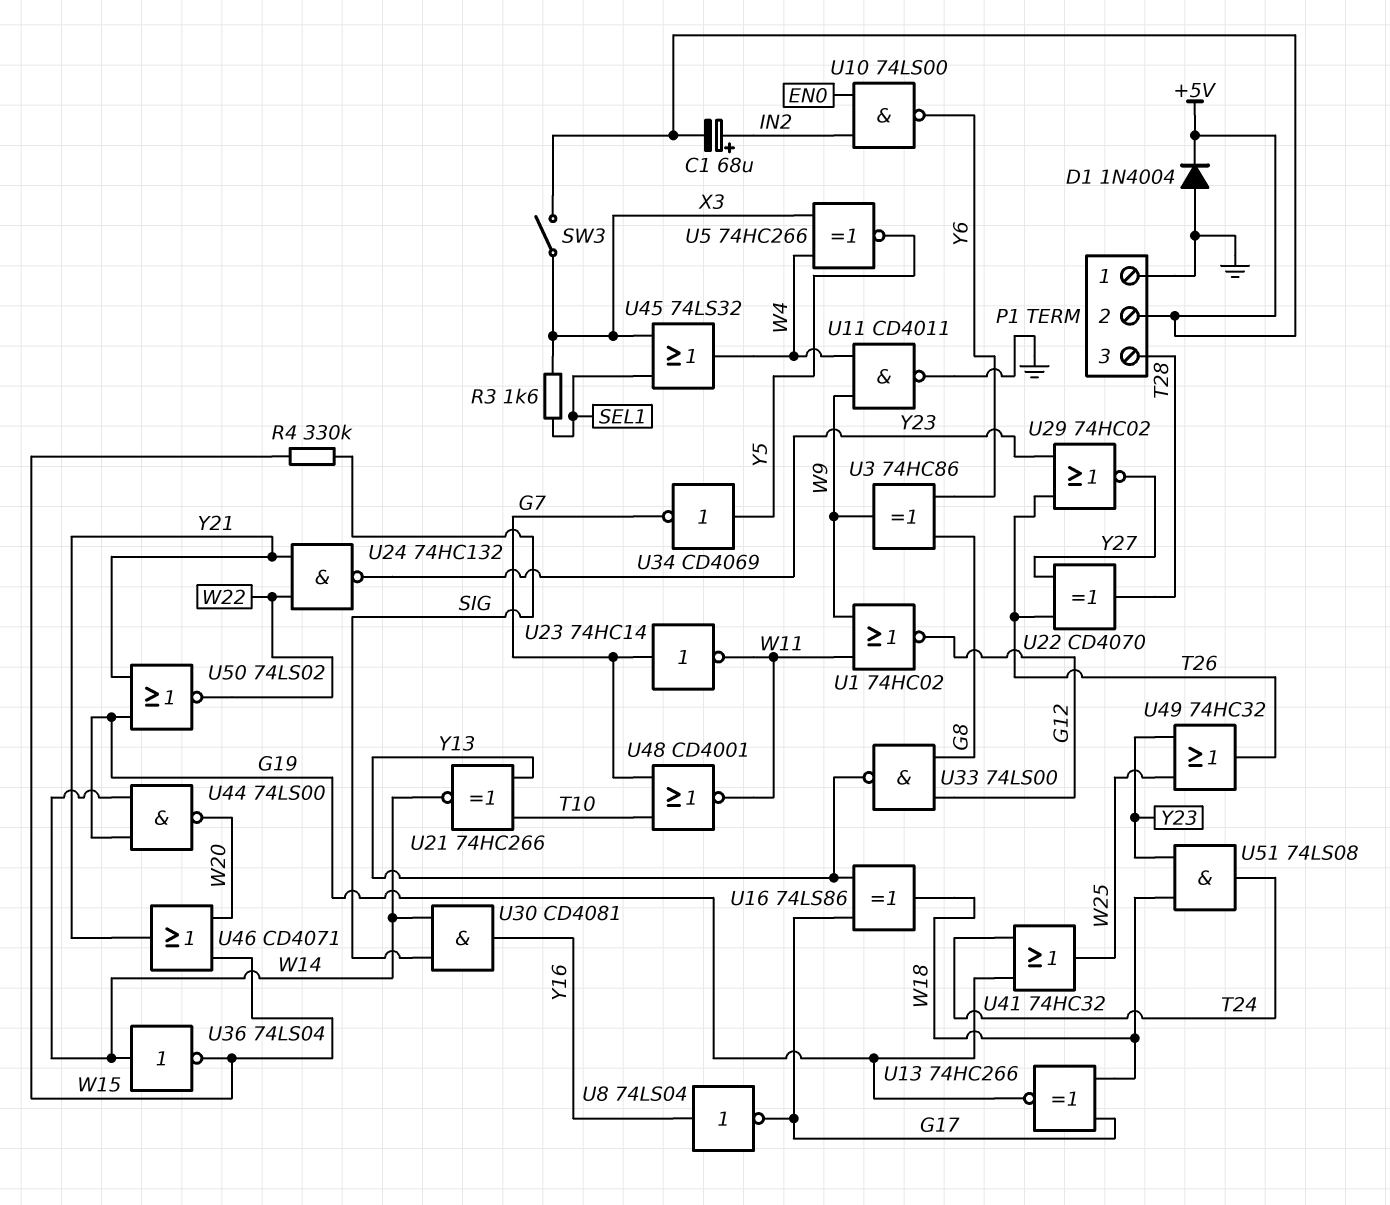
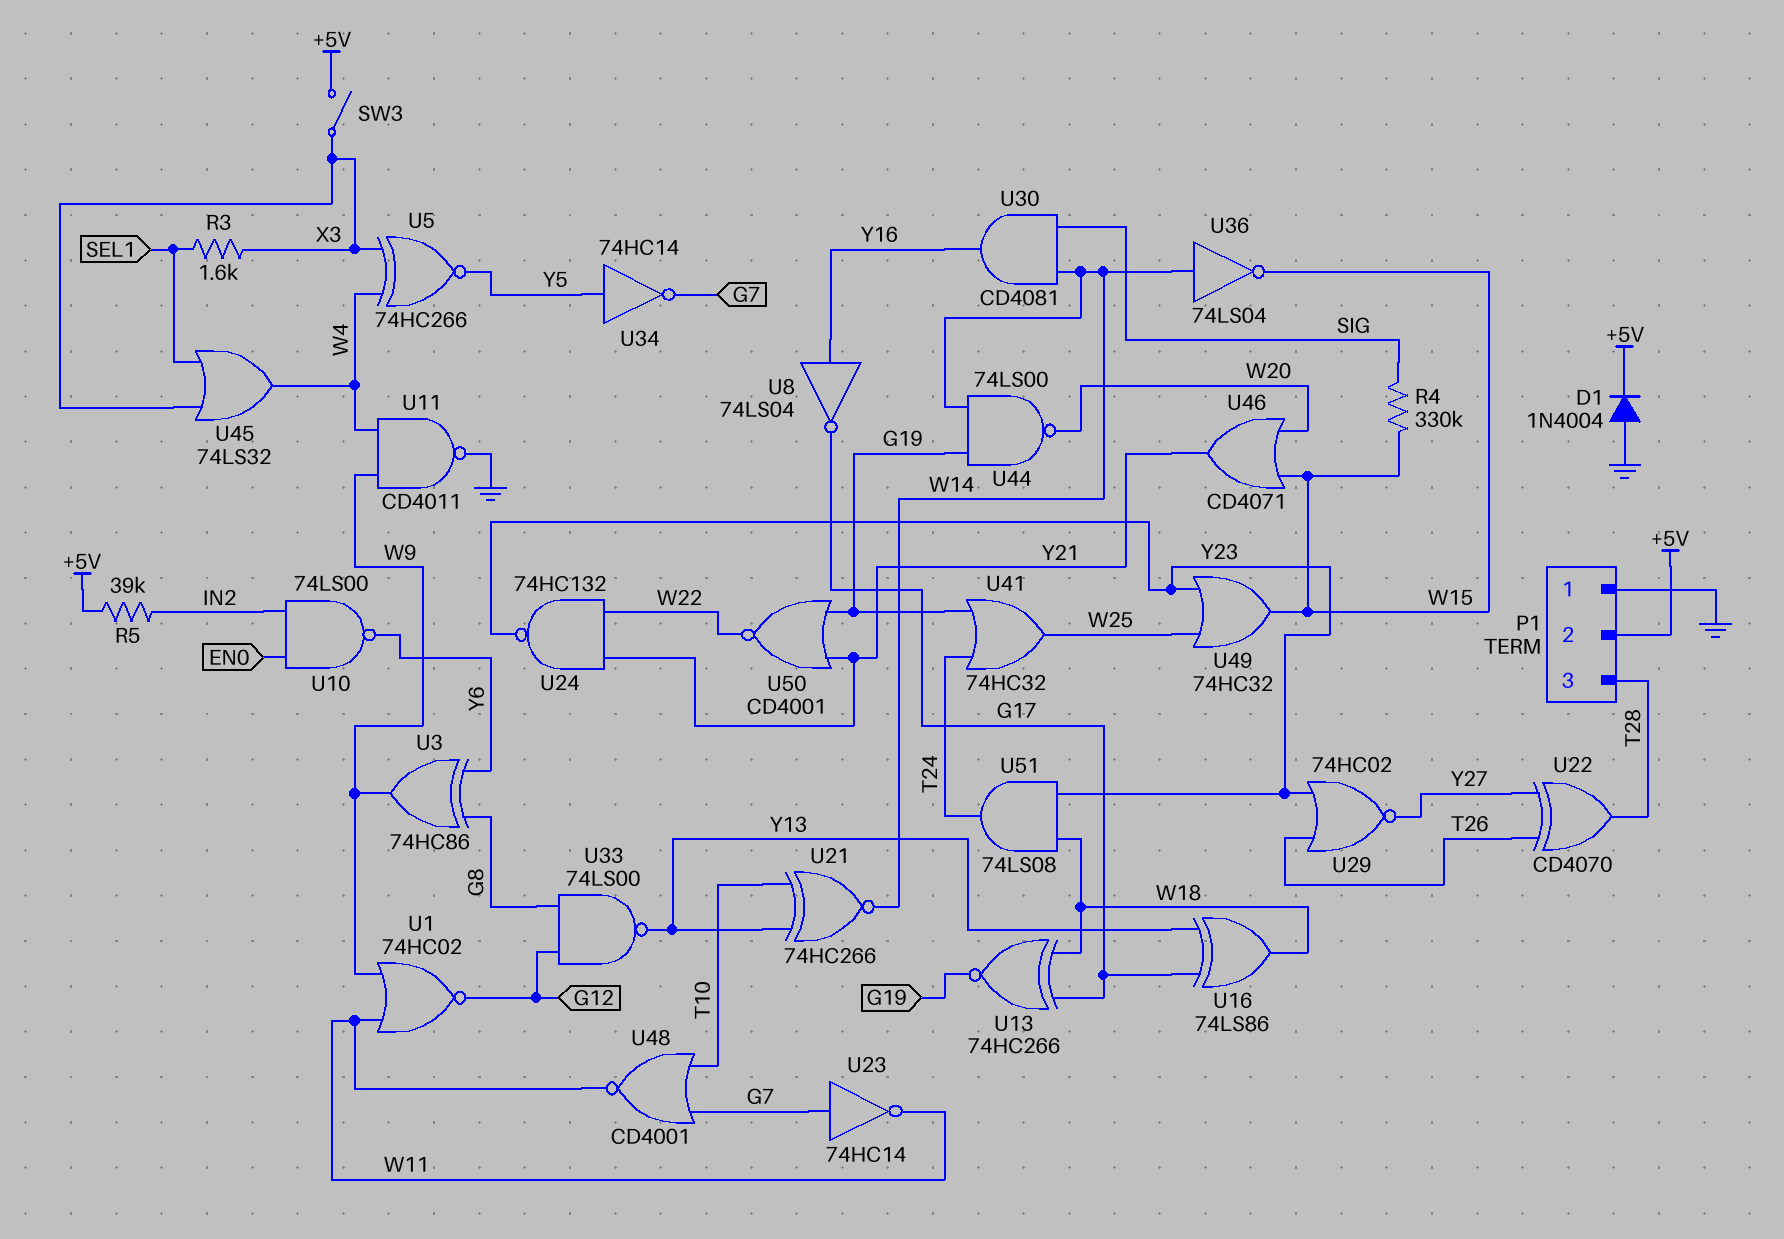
C1: 68uF (plus IN2, minus +5V) -> none
R5: none -> 39k (+5V, IN2)
U34: NOT CD4069 (in Y5, out G7) -> NOT 74HC14 (in Y5, out G7)
U49: OR 74HC32 (in W25, in Y23, out T26) -> OR 74HC32 (in W25, in Y23, out W15)
U50: NOR 74LS02 (in G19, in Y21, out W22) -> NOR CD4001 (in G19, in Y21, out W22)

